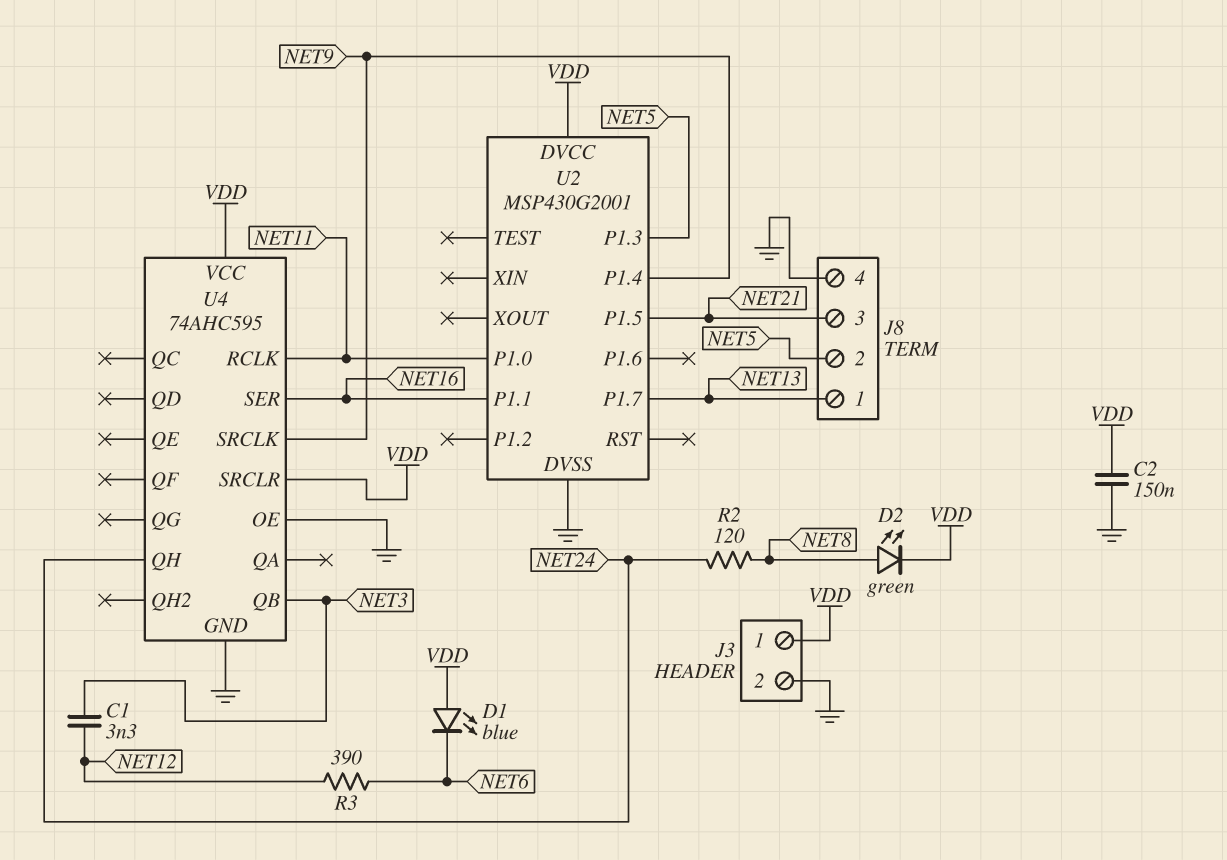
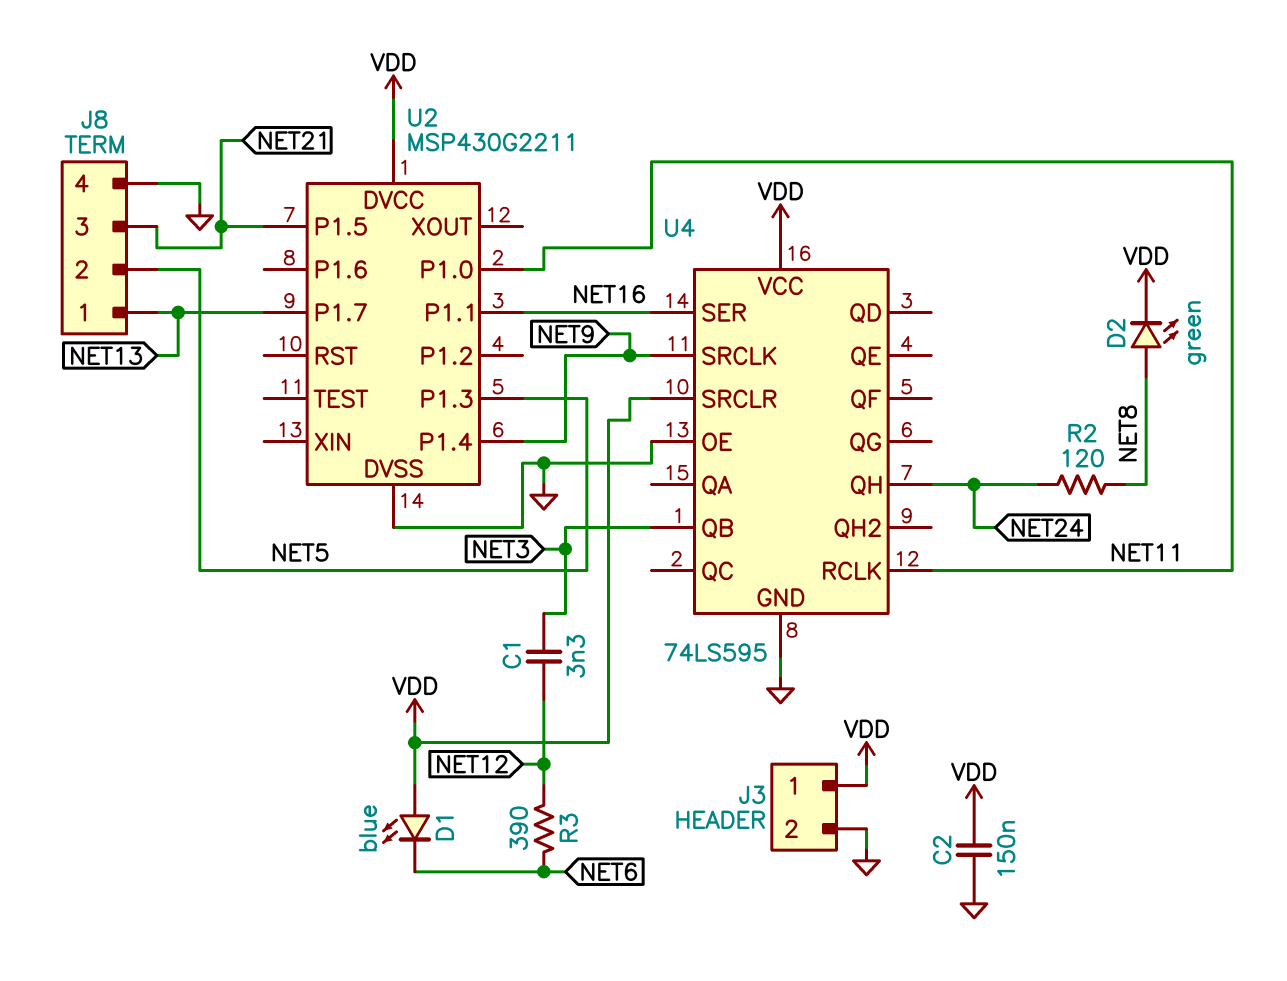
U2: MSP430G2001 -> MSP430G2211
U4: 74AHC595 -> 74LS595

